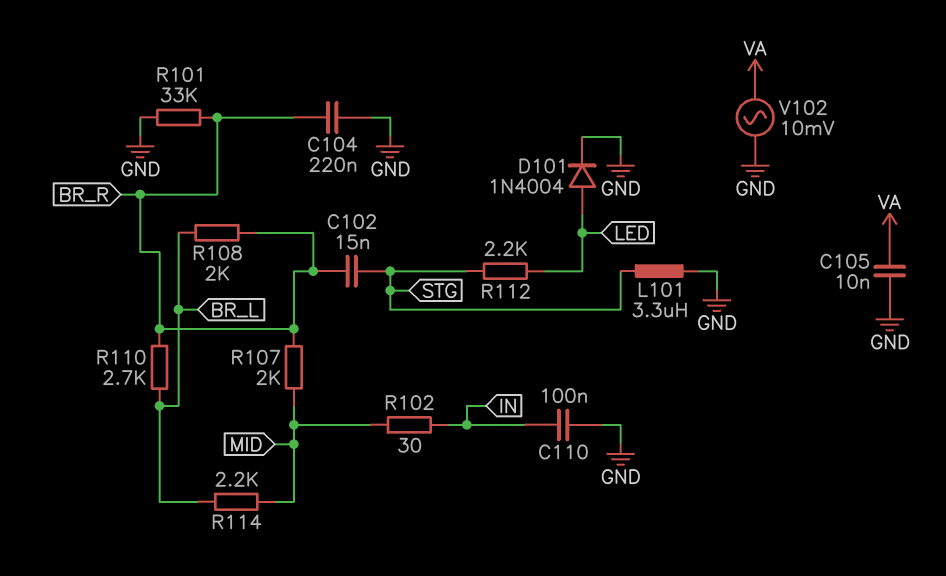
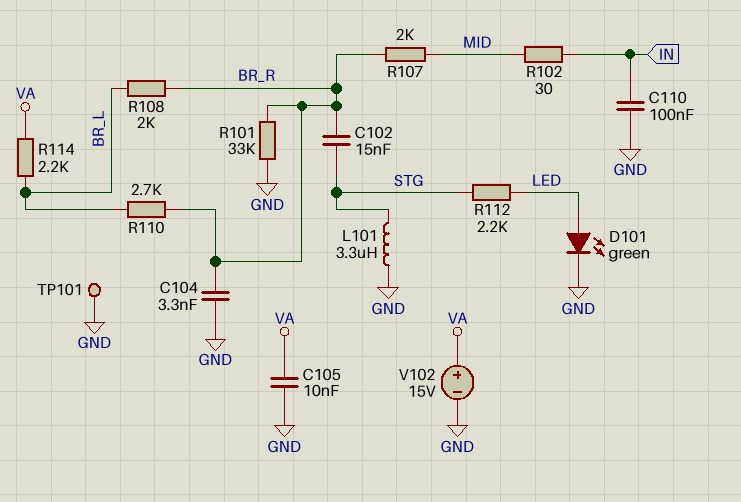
C104: 220nF (BR_R, GND) -> 3.3nF (BR_R, GND)
D101: diode 1N4004 (A LED, K GND) -> LED green (A LED, K GND)
R114: 2.2k (BR_L, MID) -> 2.2k (BR_L, VA)
TP101: none -> test point (GND)
V102: AC 10mV (GND, VA) -> 15V (plus VA, minus GND)

